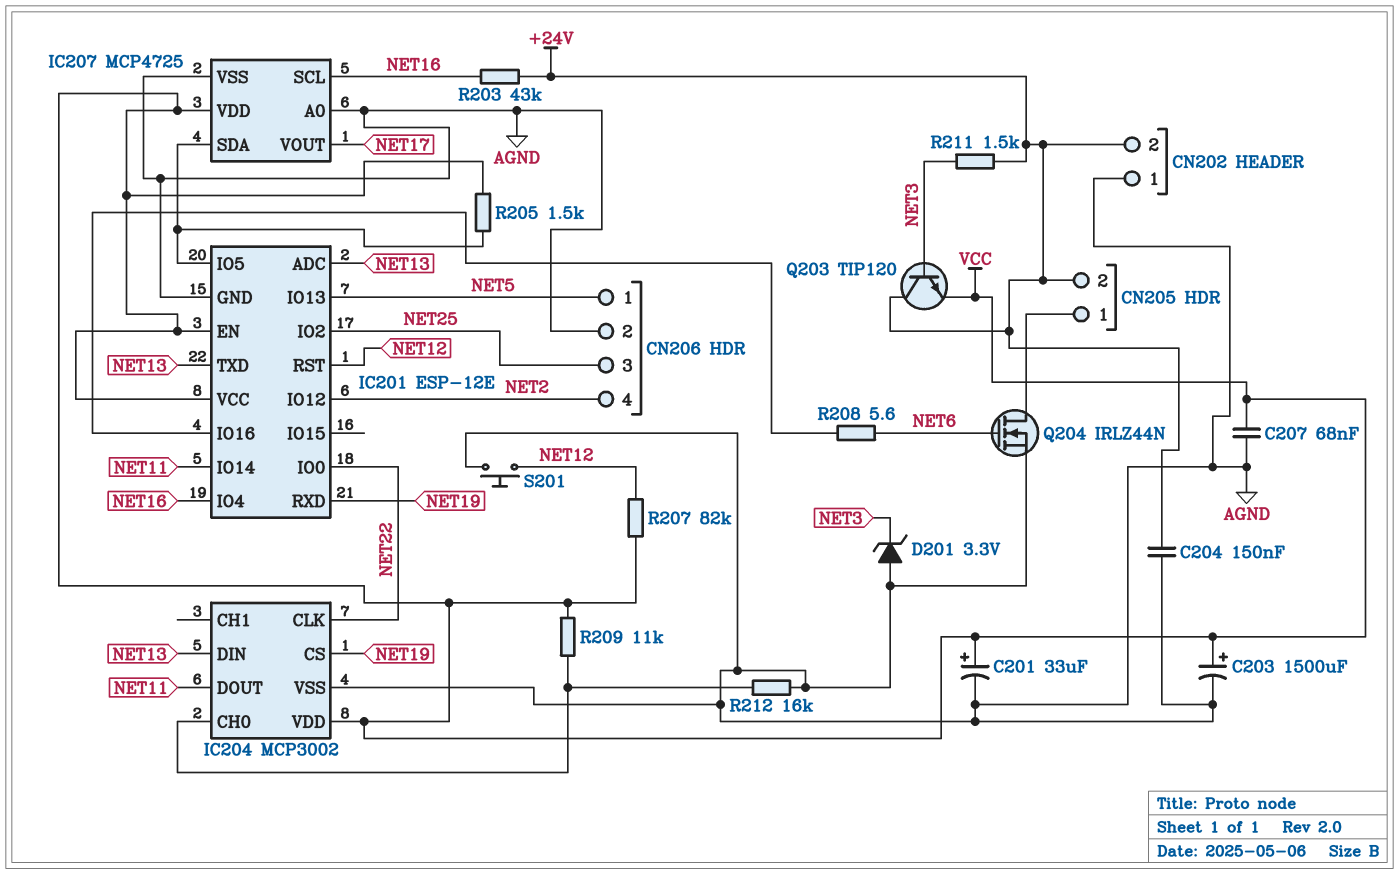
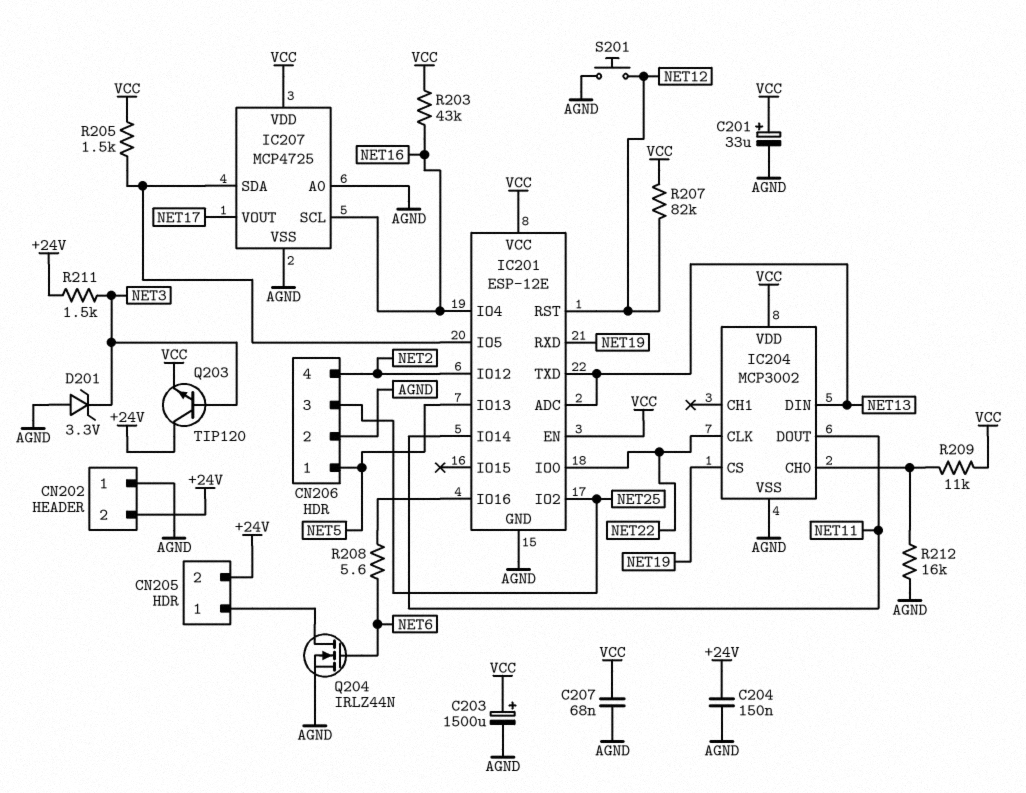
R203: 43k (+24V, NET16) -> 43k (NET16, VCC)

